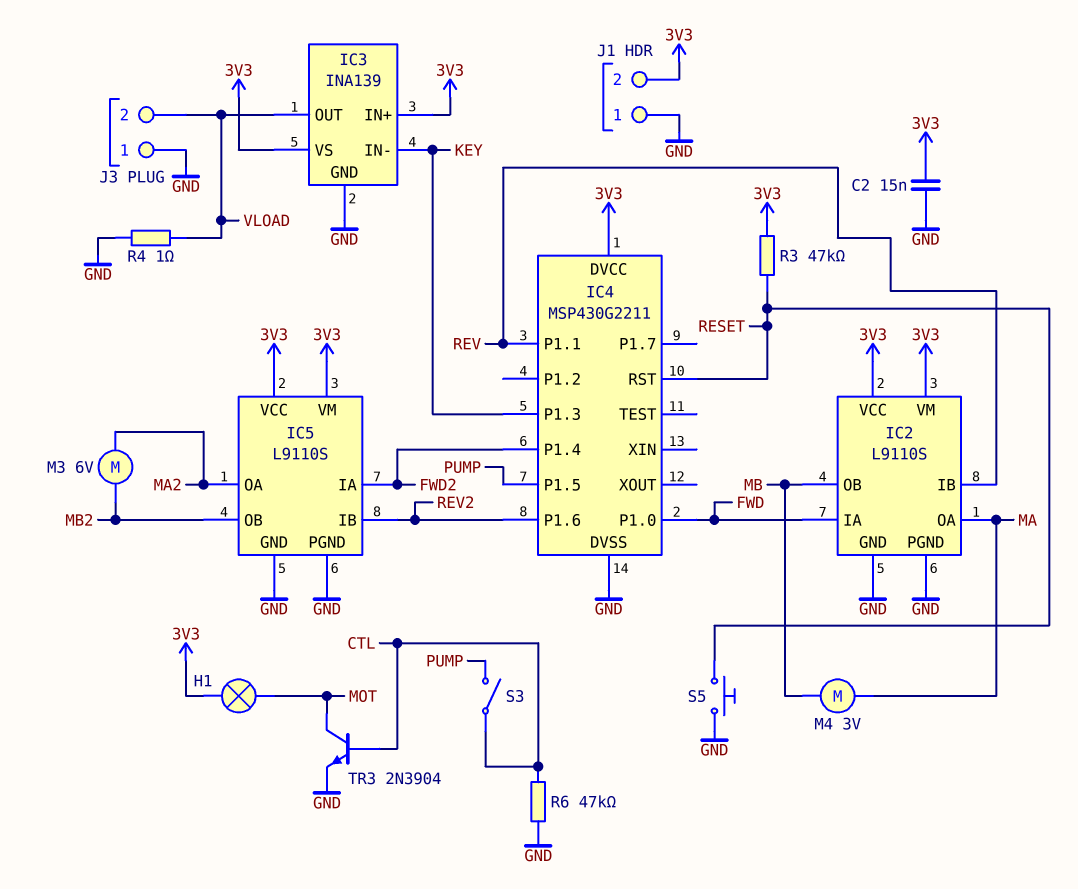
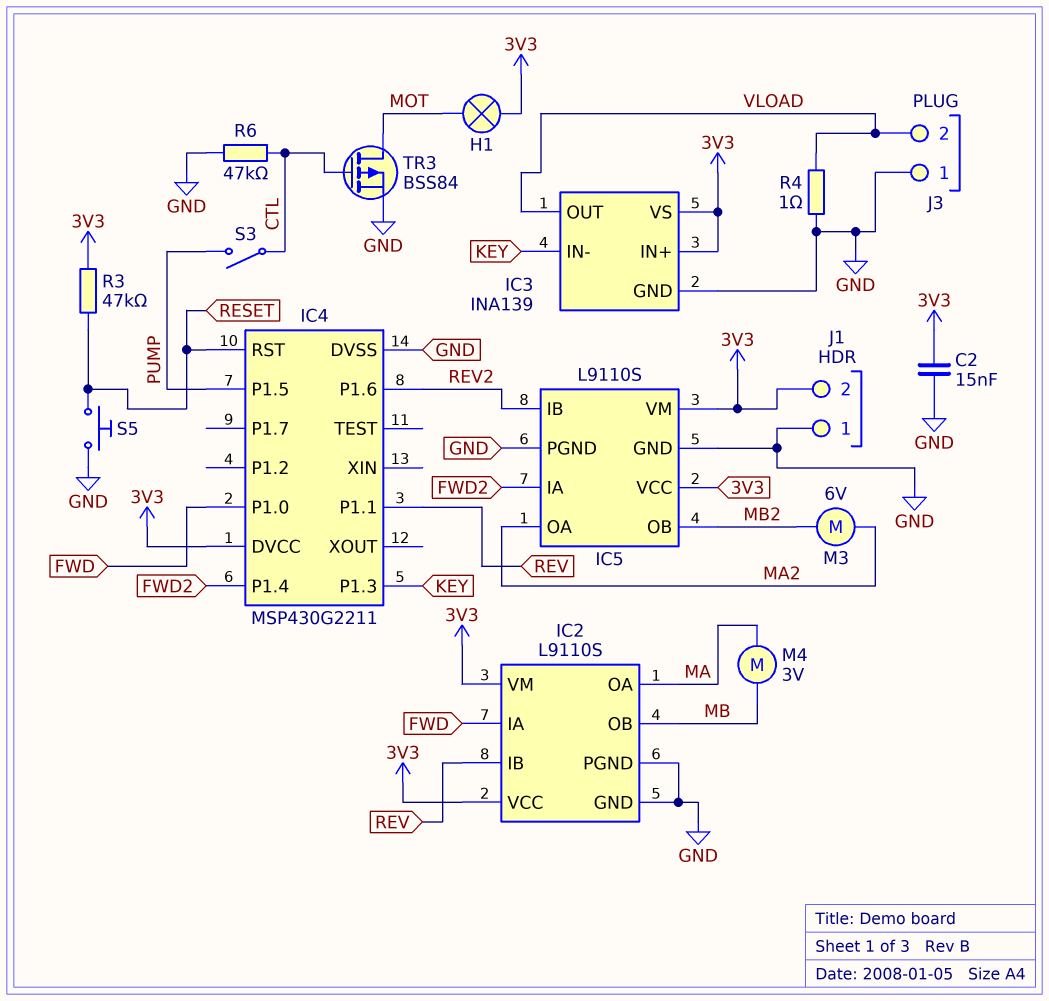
TR3: NPN 2N3904 (B CTL, C MOT, E GND) -> PMOS BSS84 (G CTL, D MOT, S GND)

